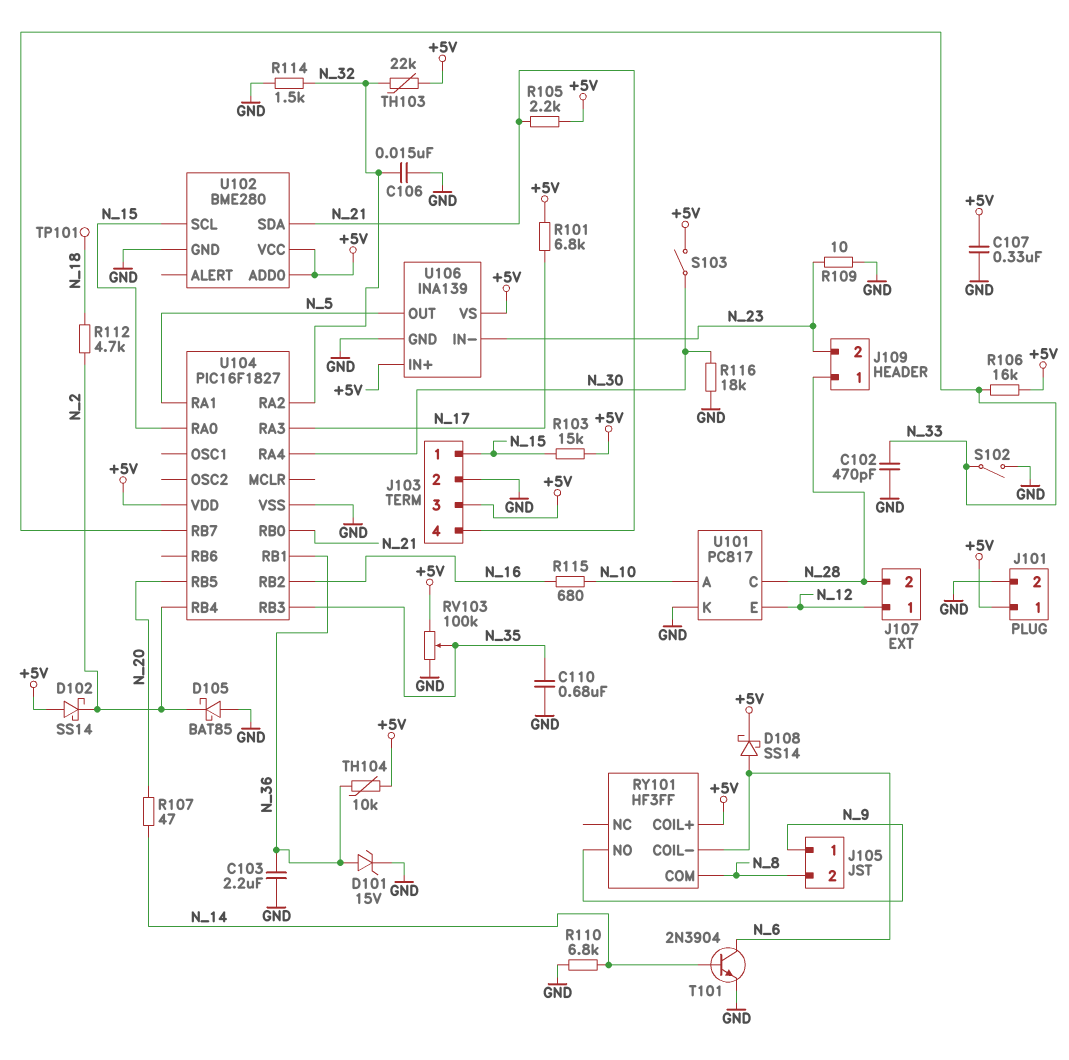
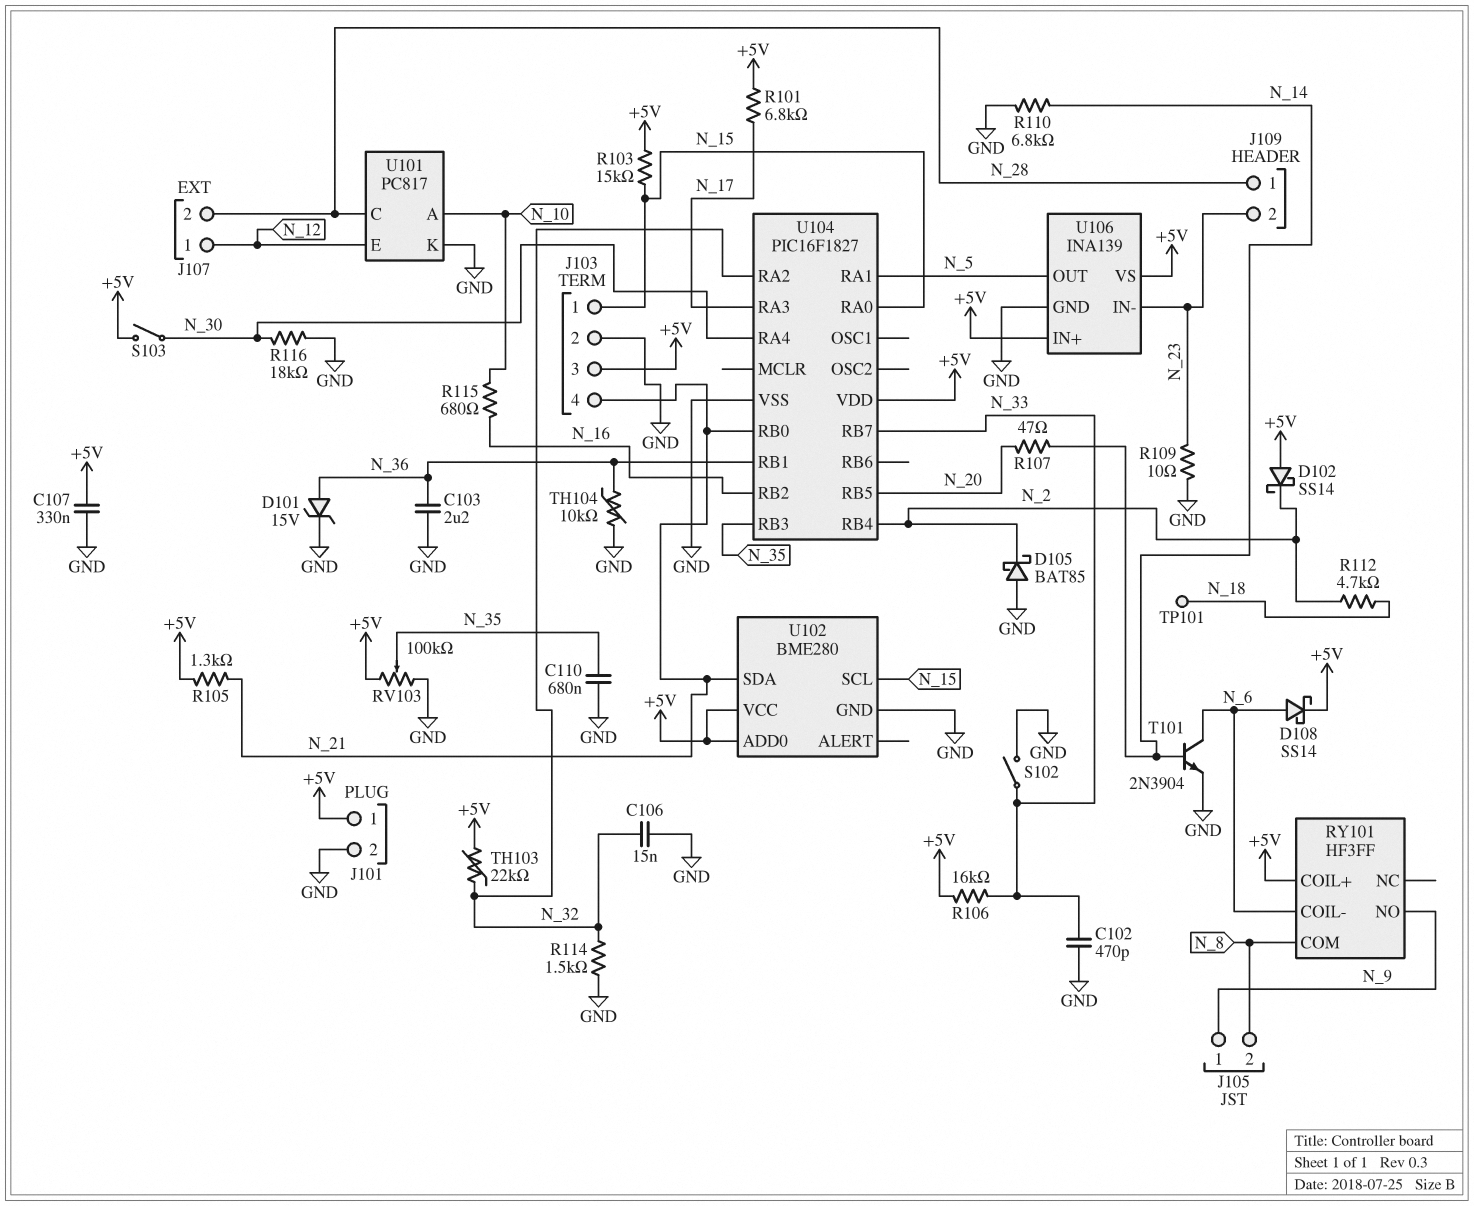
R105: 2.2k (+5V, N_21) -> 1.3k (+5V, N_21)
TH104: 10k (+5V, N_36) -> 10k (GND, N_36)

